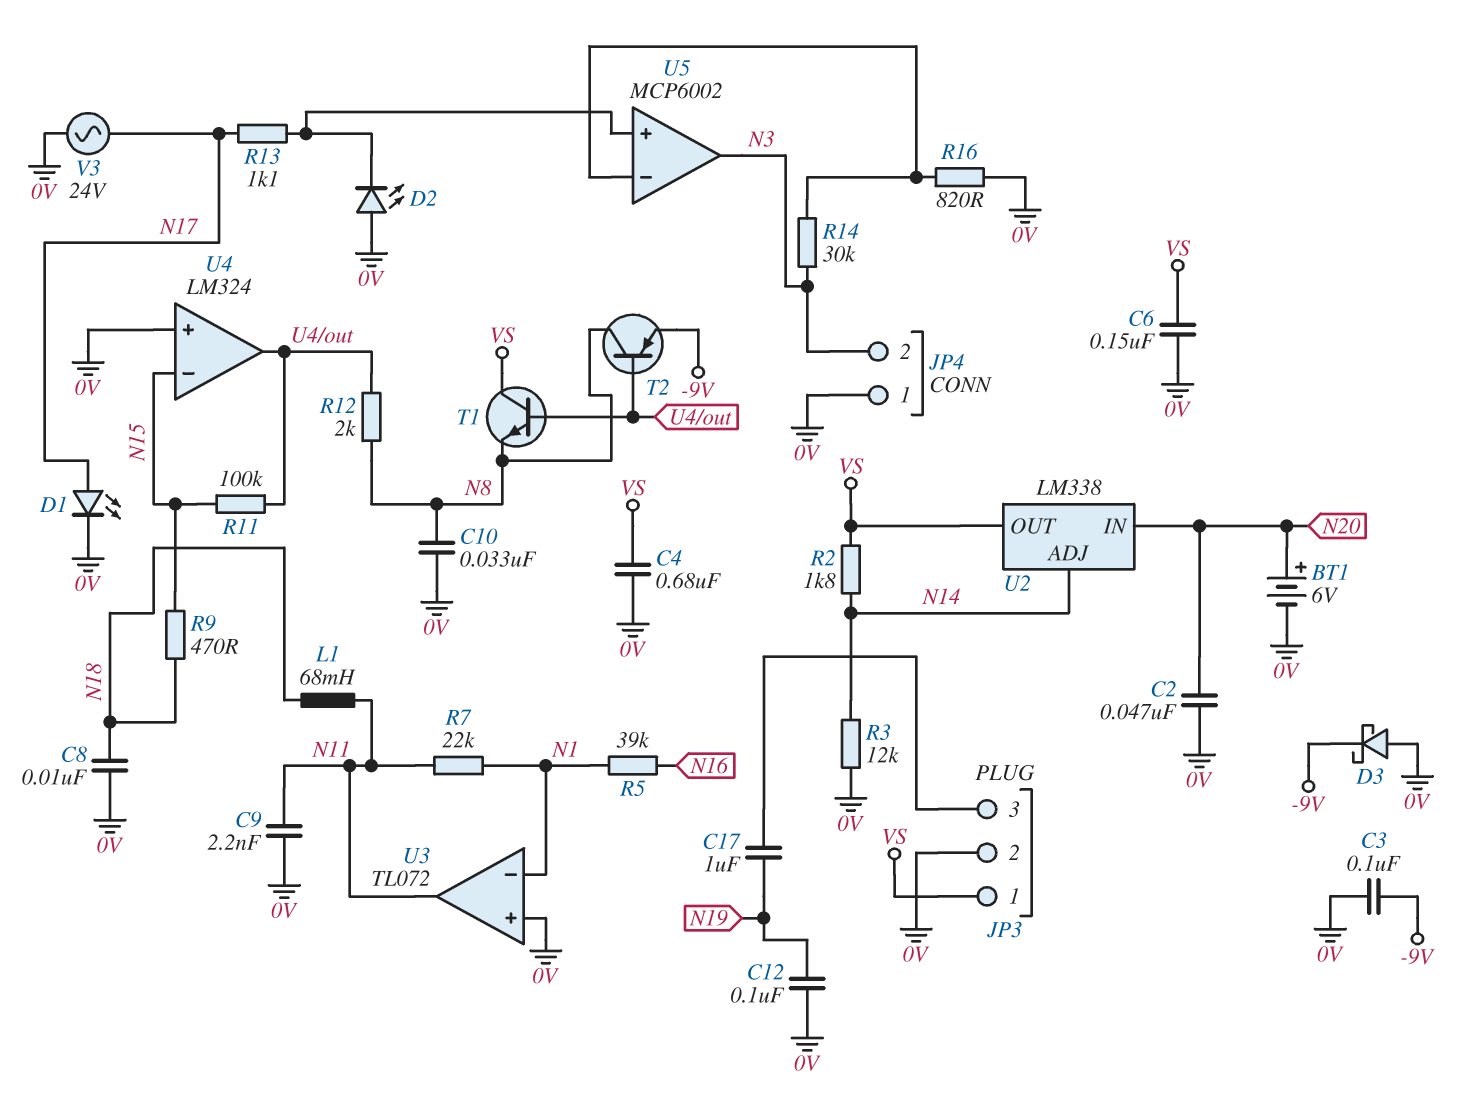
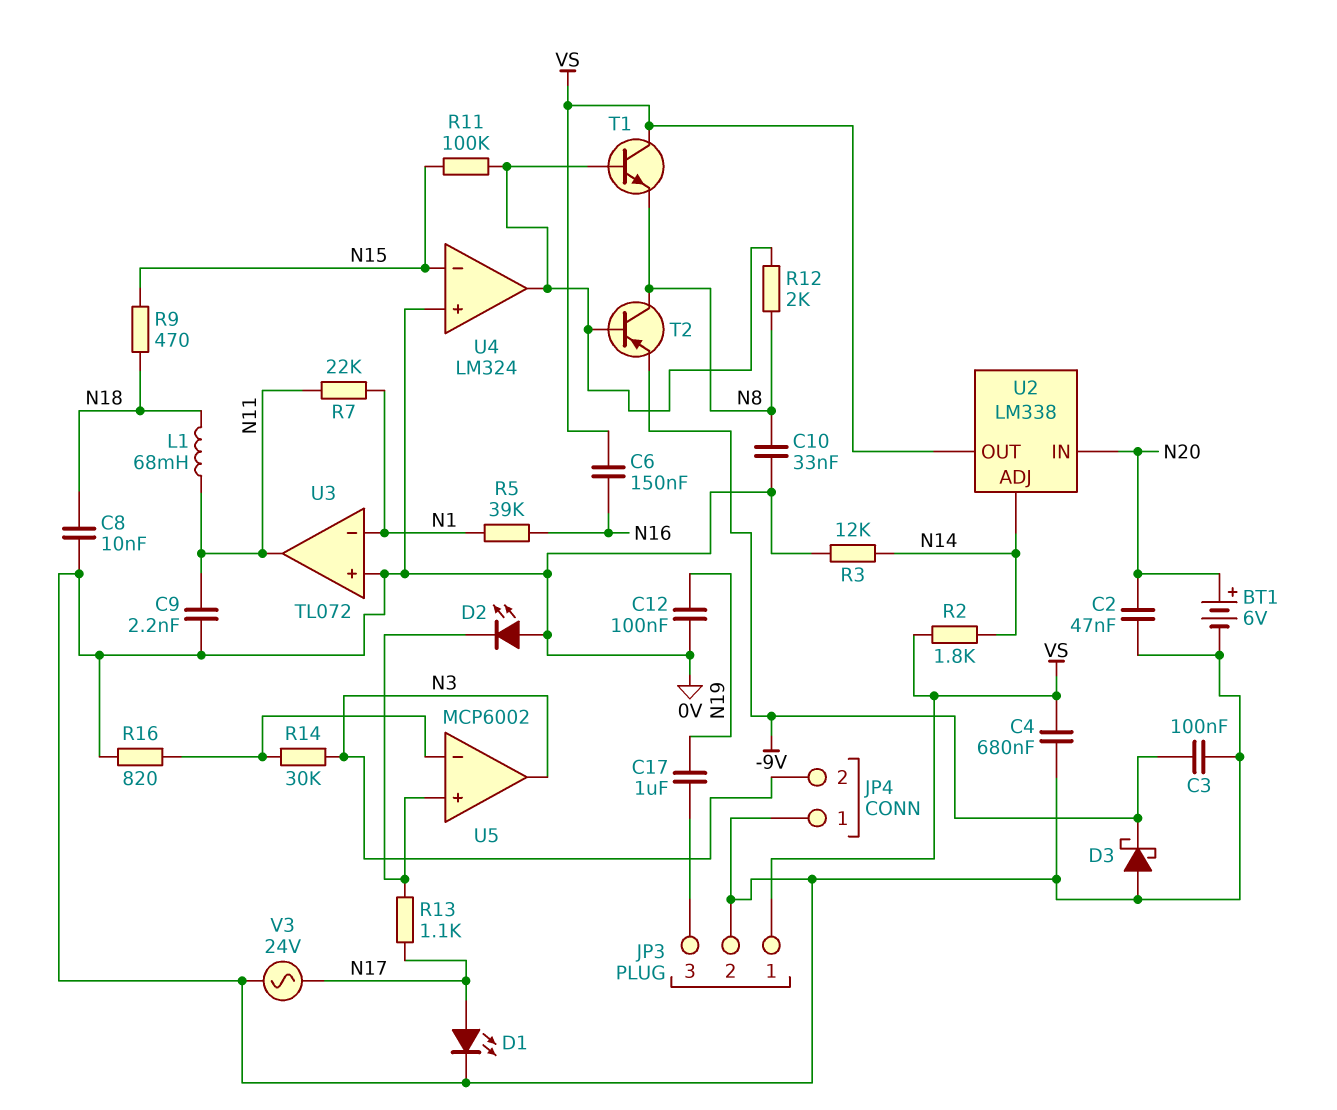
C6: 150nF (0V, VS) -> 150nF (N16, VS)

